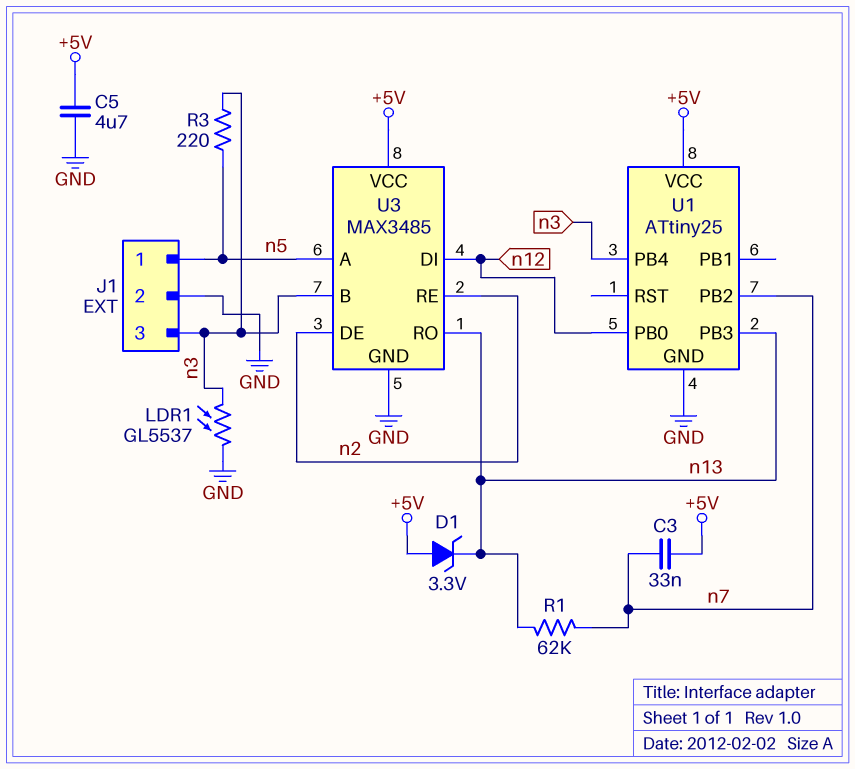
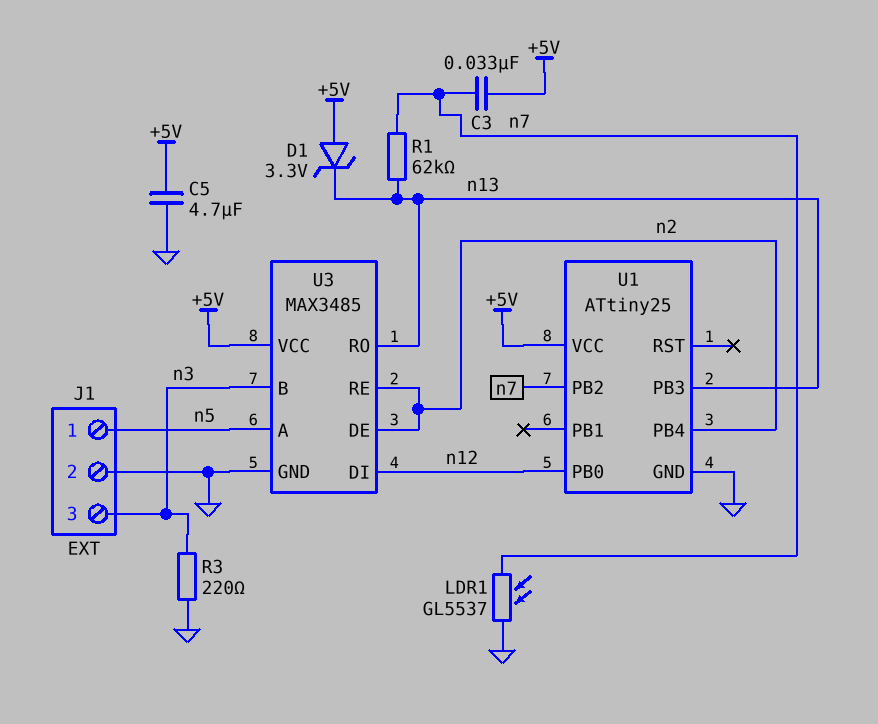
LDR1: GL5537 (GND, n3) -> GL5537 (GND, n7)
R3: 220 (n3, n5) -> 220 (GND, n3)
U1 pin PB4: n3 -> n2

